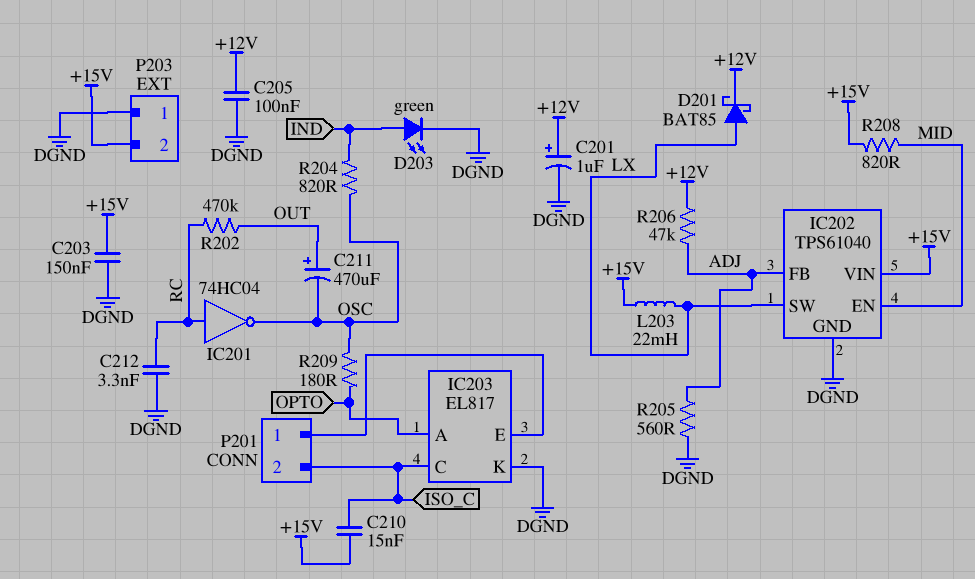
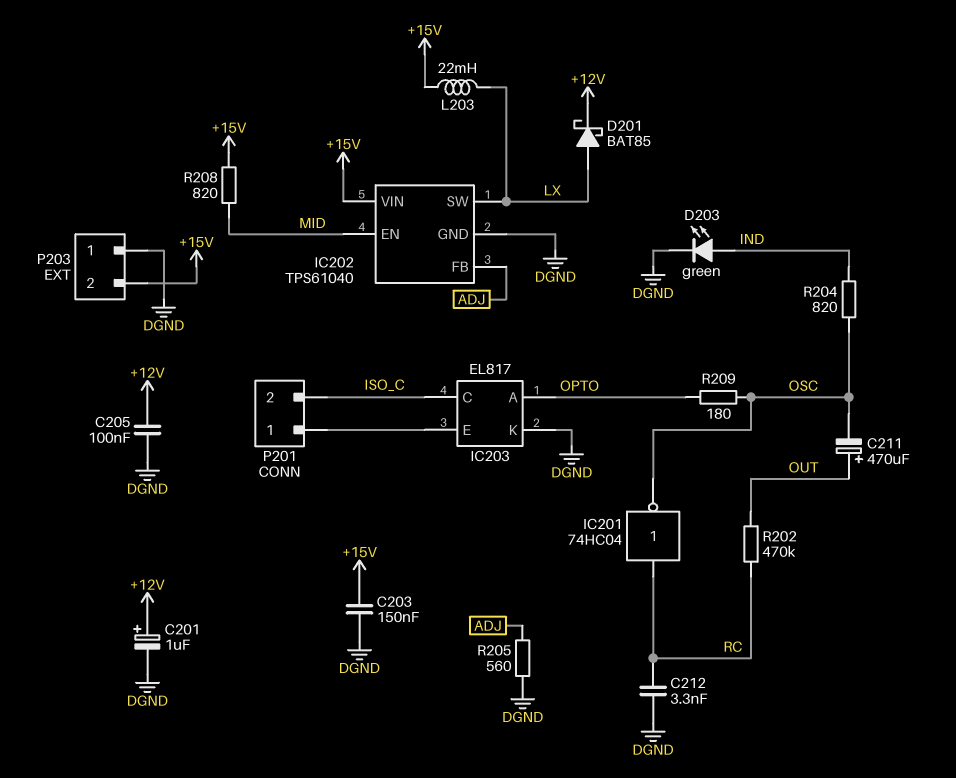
C210: 15nF (+15V, ISO_C) -> none
R206: 47k (+12V, ADJ) -> none

